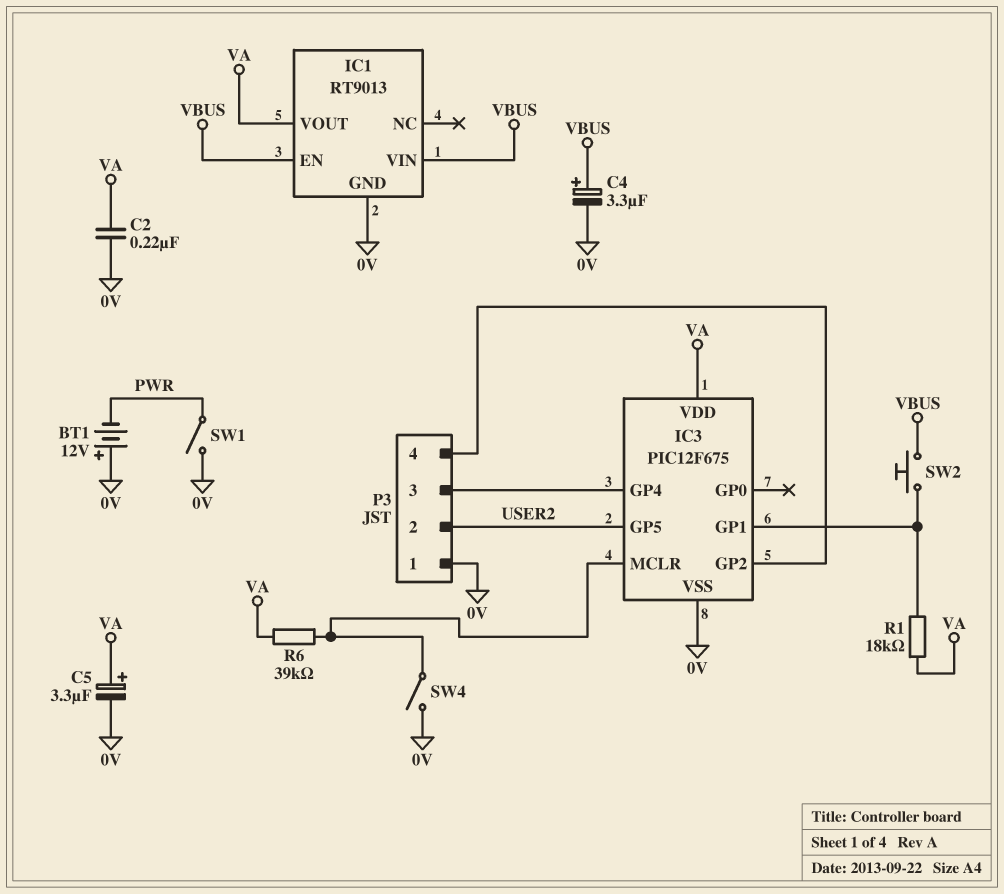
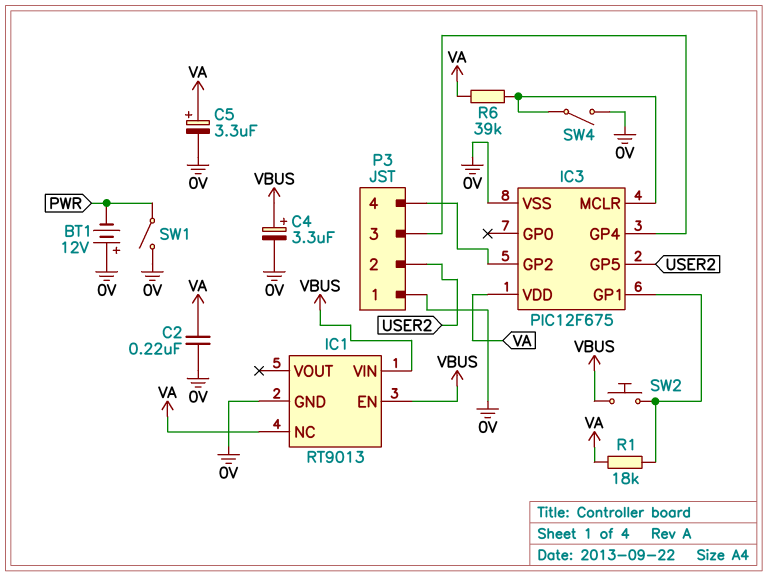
IC1 pin NC: none -> VA
IC1 pin VOUT: VA -> none

